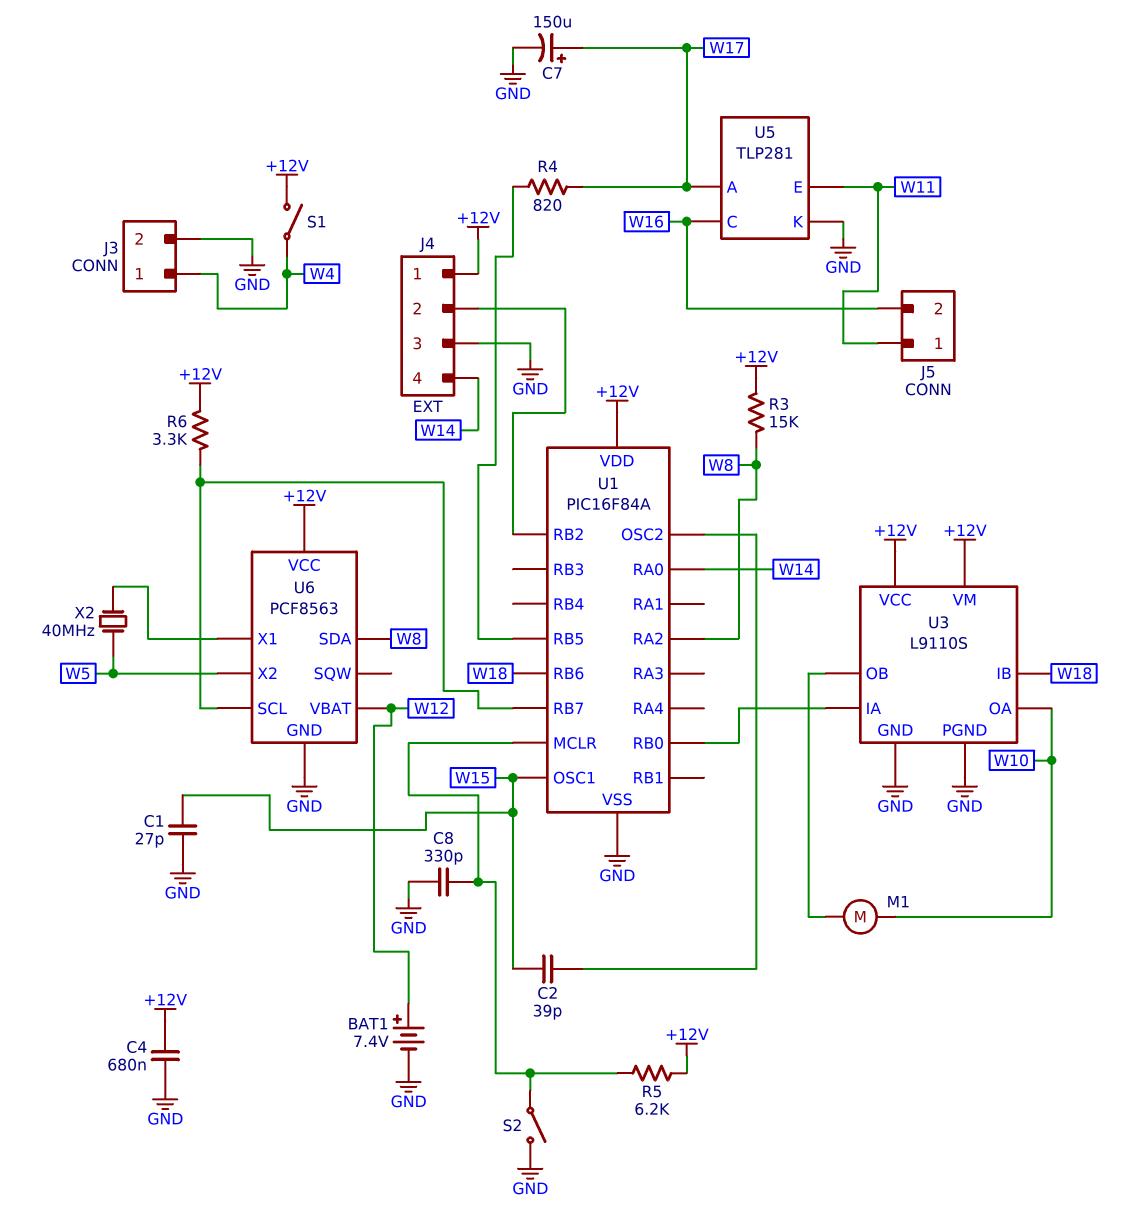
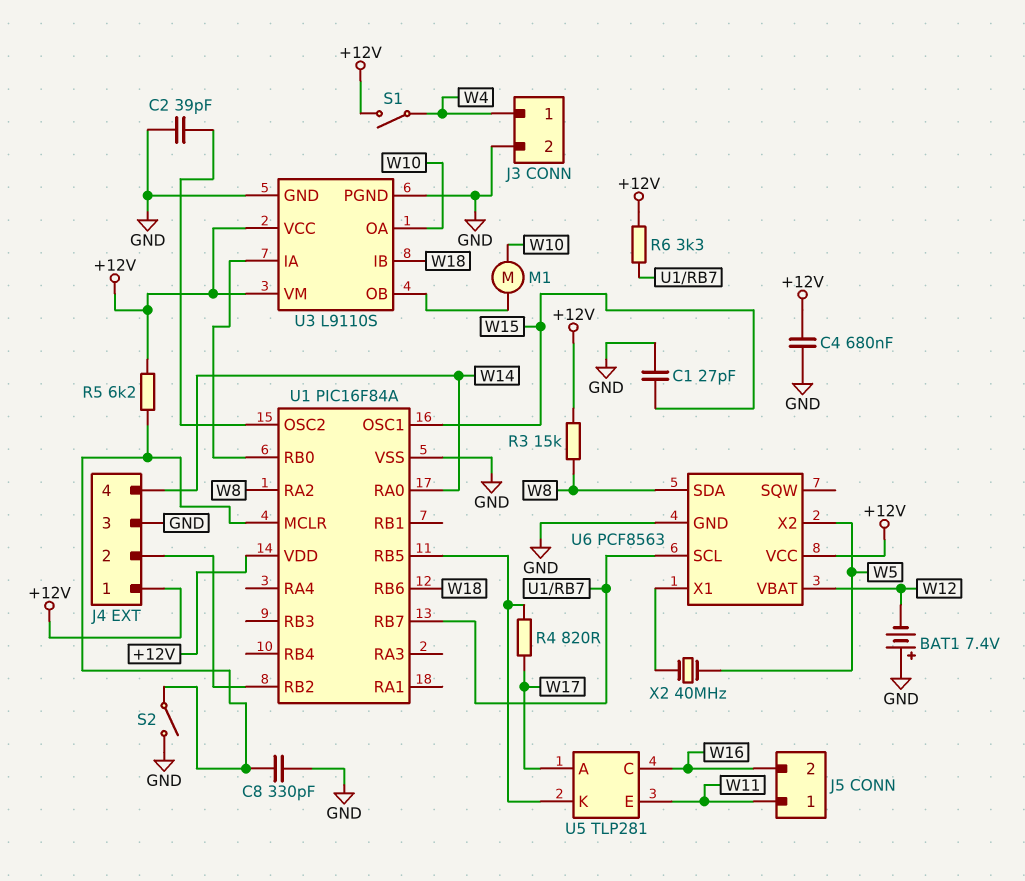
BAT1: 7.4V (plus W12, minus GND) -> 7.4V (plus GND, minus W12)
C2: 39pF (U1/OSC2, W15) -> 39pF (GND, U1/OSC2)
C7: 150uF (plus W17, minus GND) -> none
U5 pin K: GND -> U1/RB5

